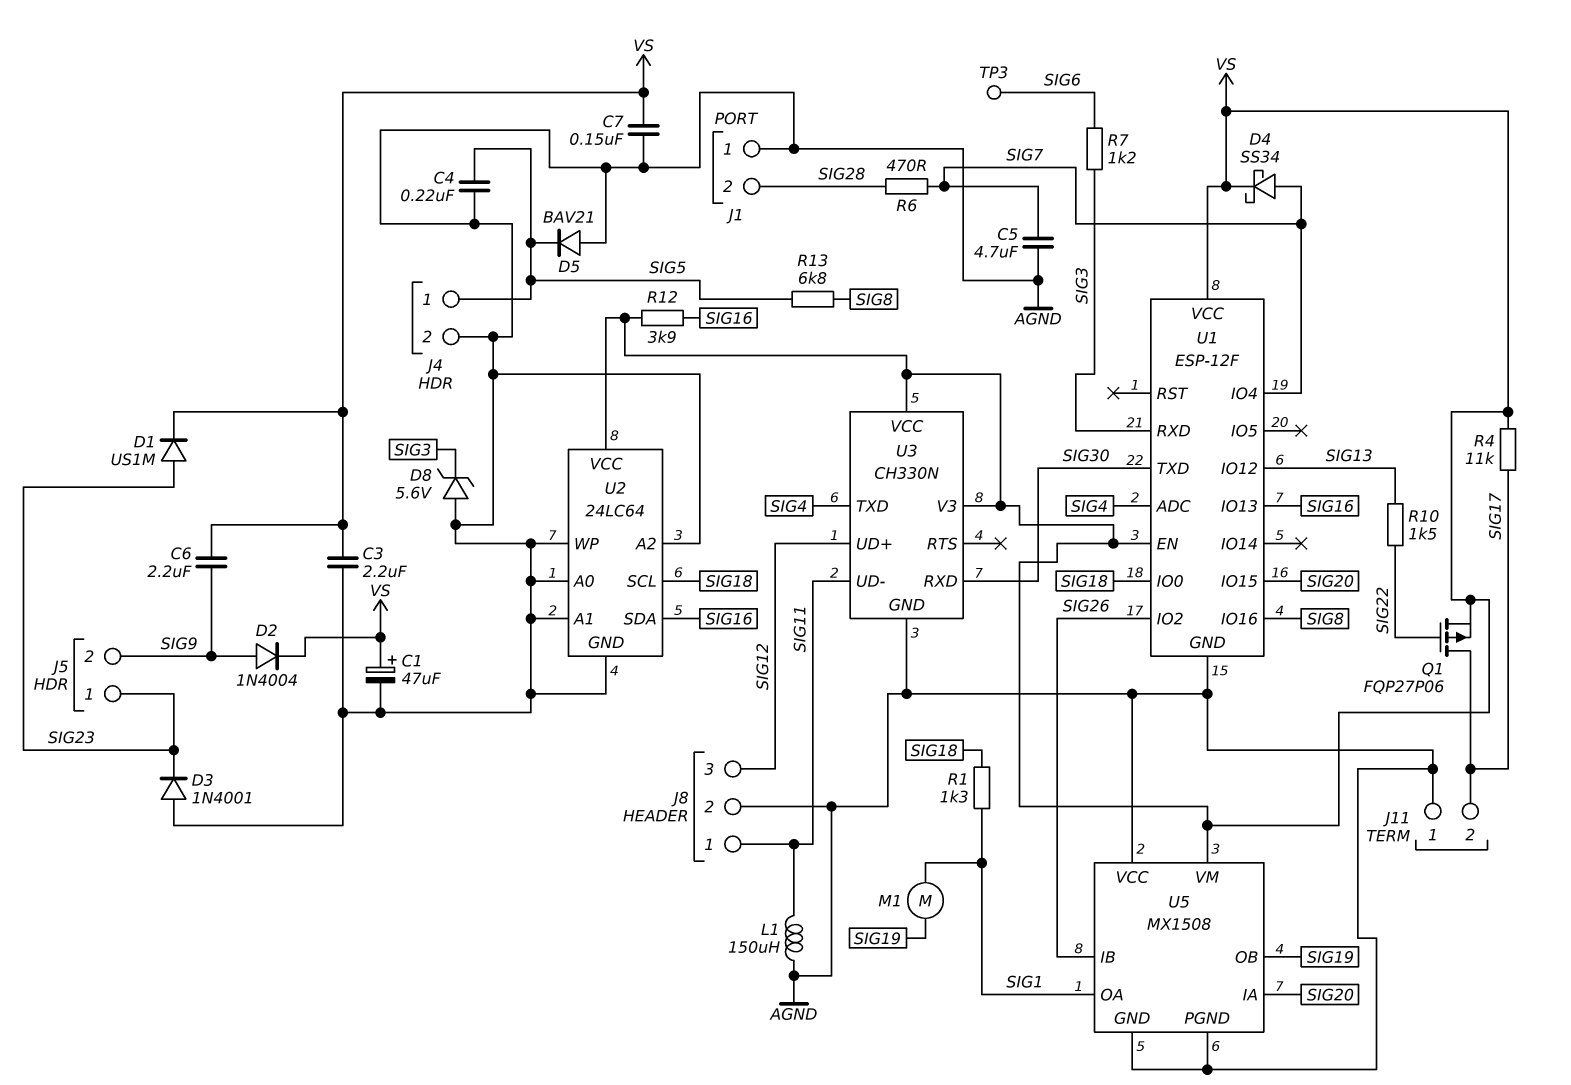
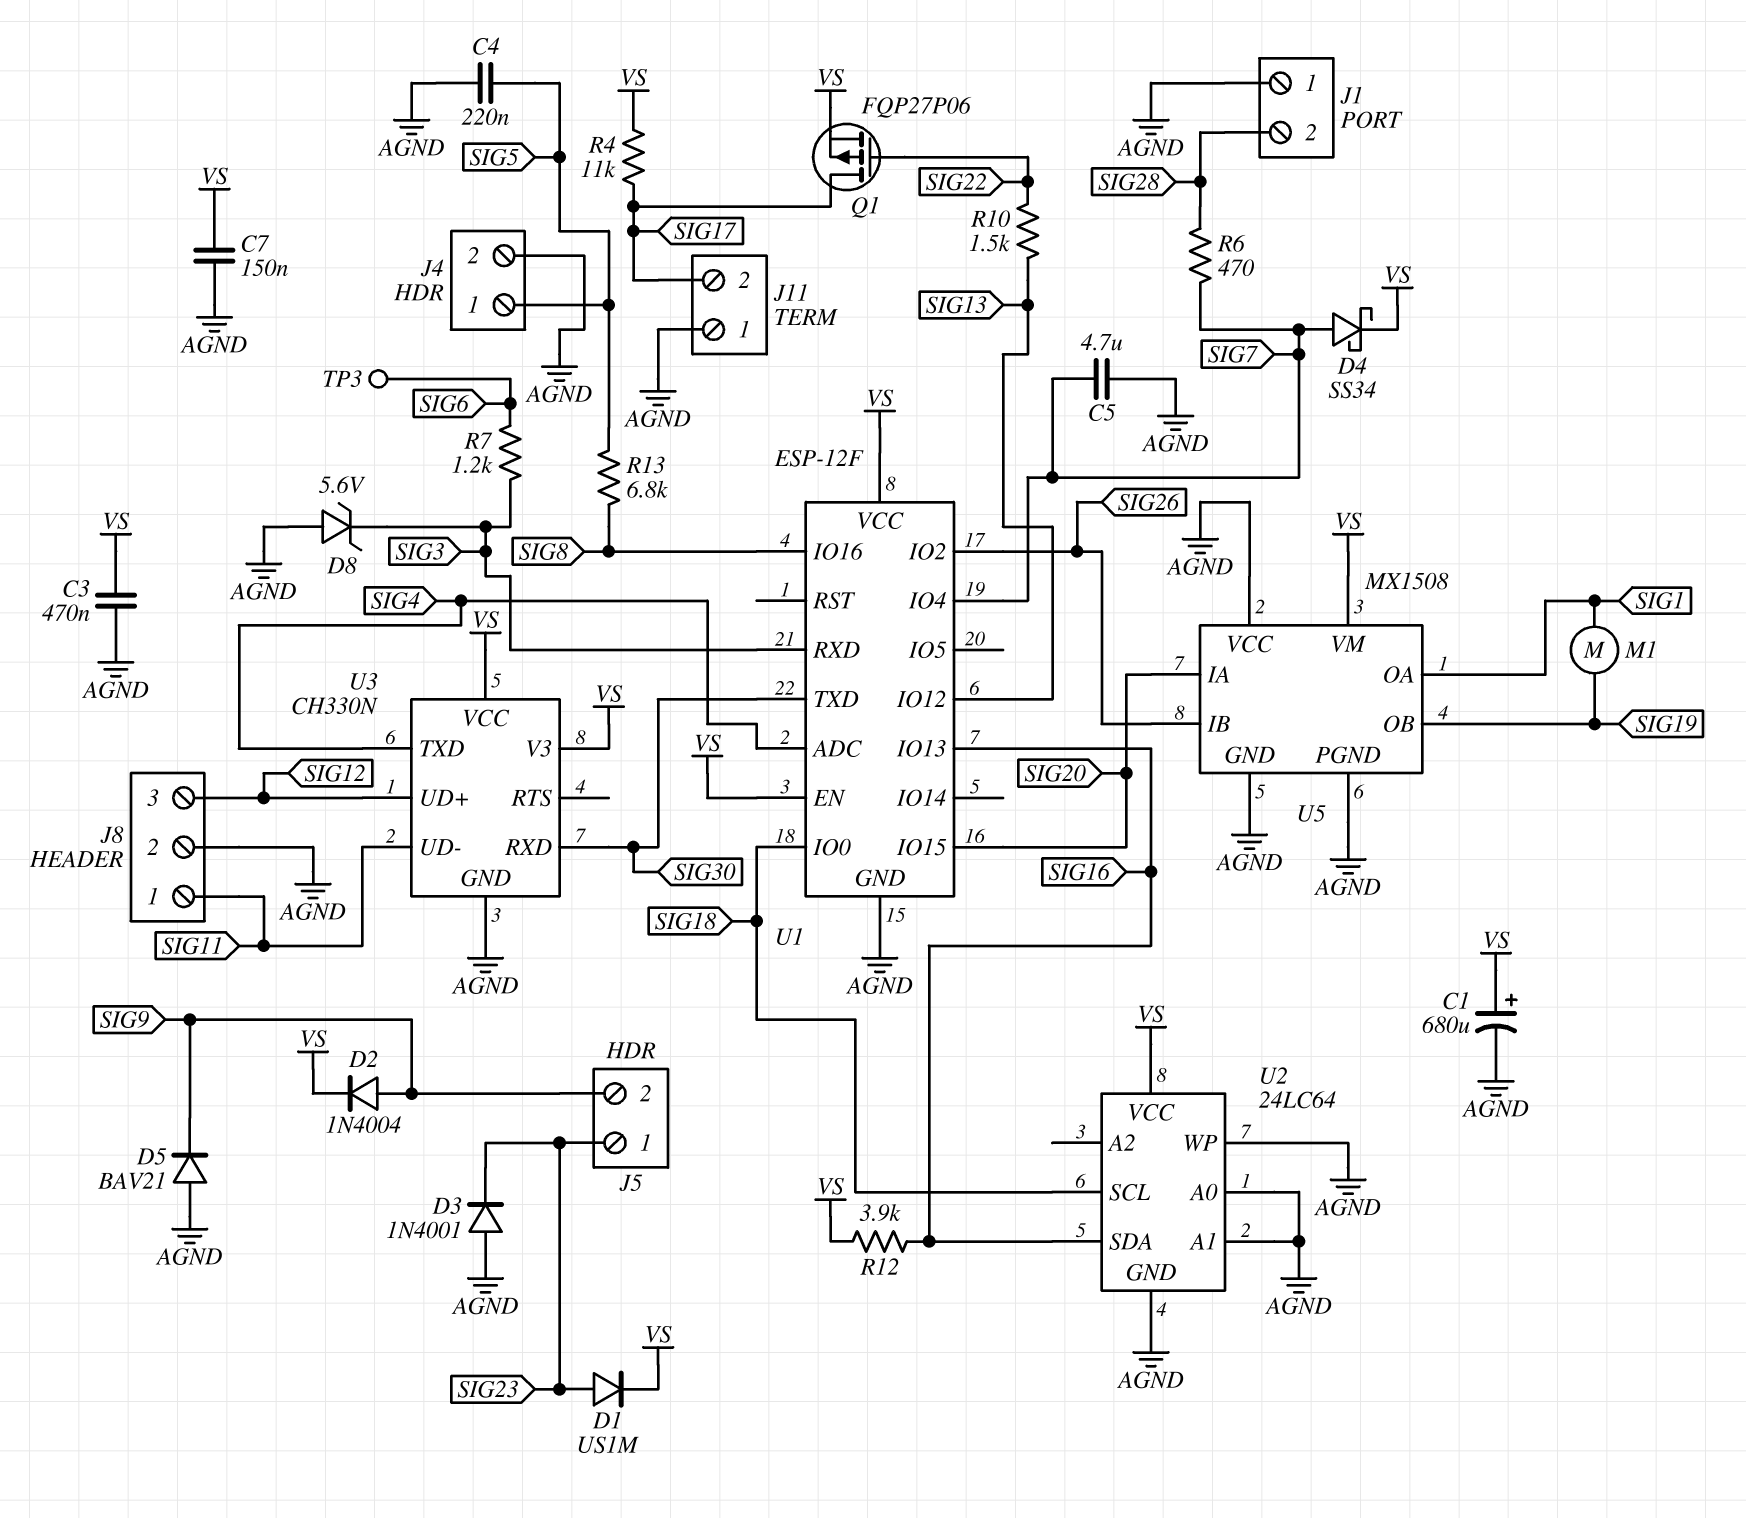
C1: 47uF (plus VS, minus AGND) -> 680uF (plus VS, minus AGND)
C3: 2.2uF (AGND, VS) -> 470nF (AGND, VS)
C6: 2.2uF (SIG9, VS) -> none
D5: diode BAV21 (A AGND, K SIG5) -> diode BAV21 (A AGND, K SIG9)
L1: 150uH (AGND, SIG11) -> none
R1: 1.3k (SIG1, SIG18) -> none
U2 pin A2: AGND -> none

